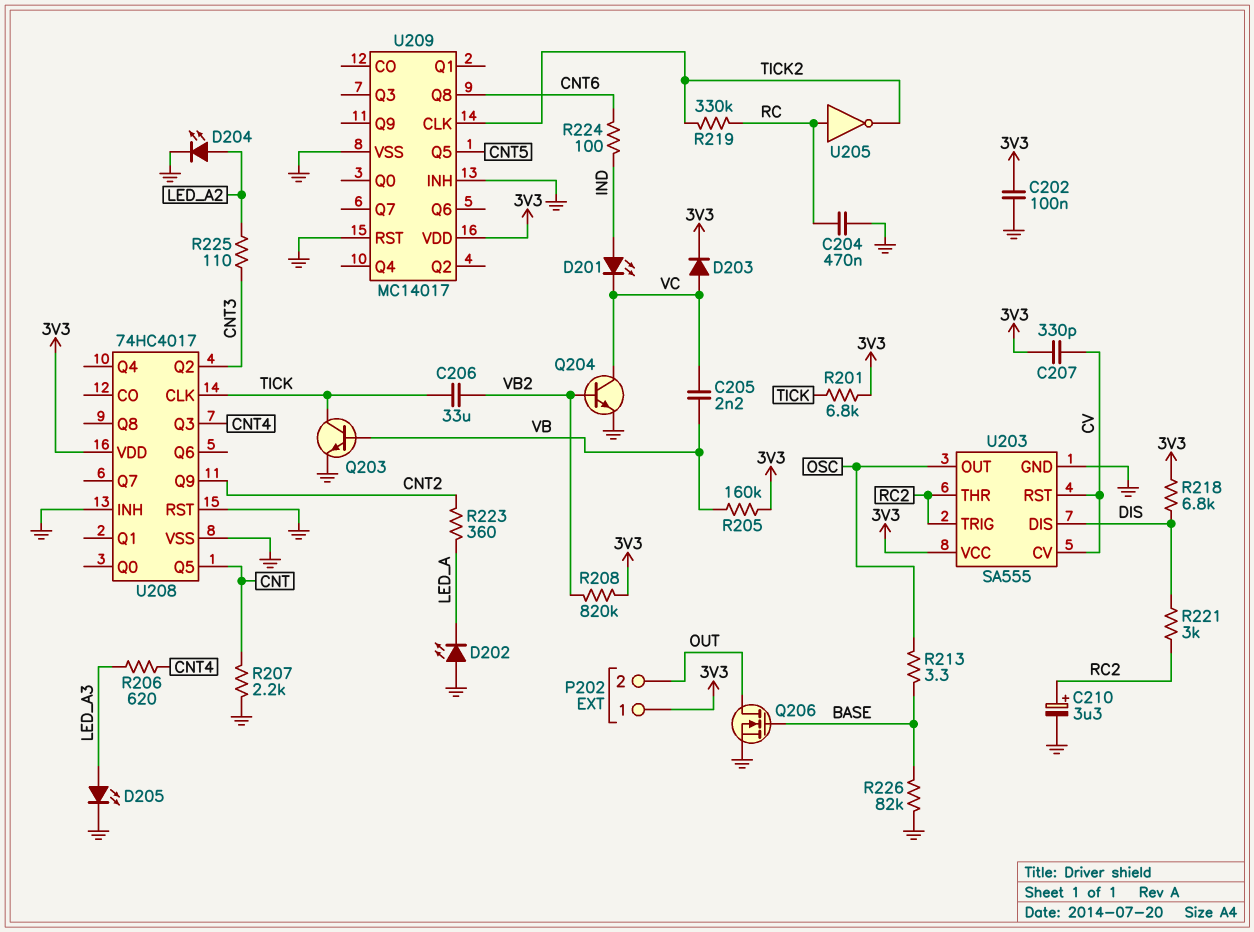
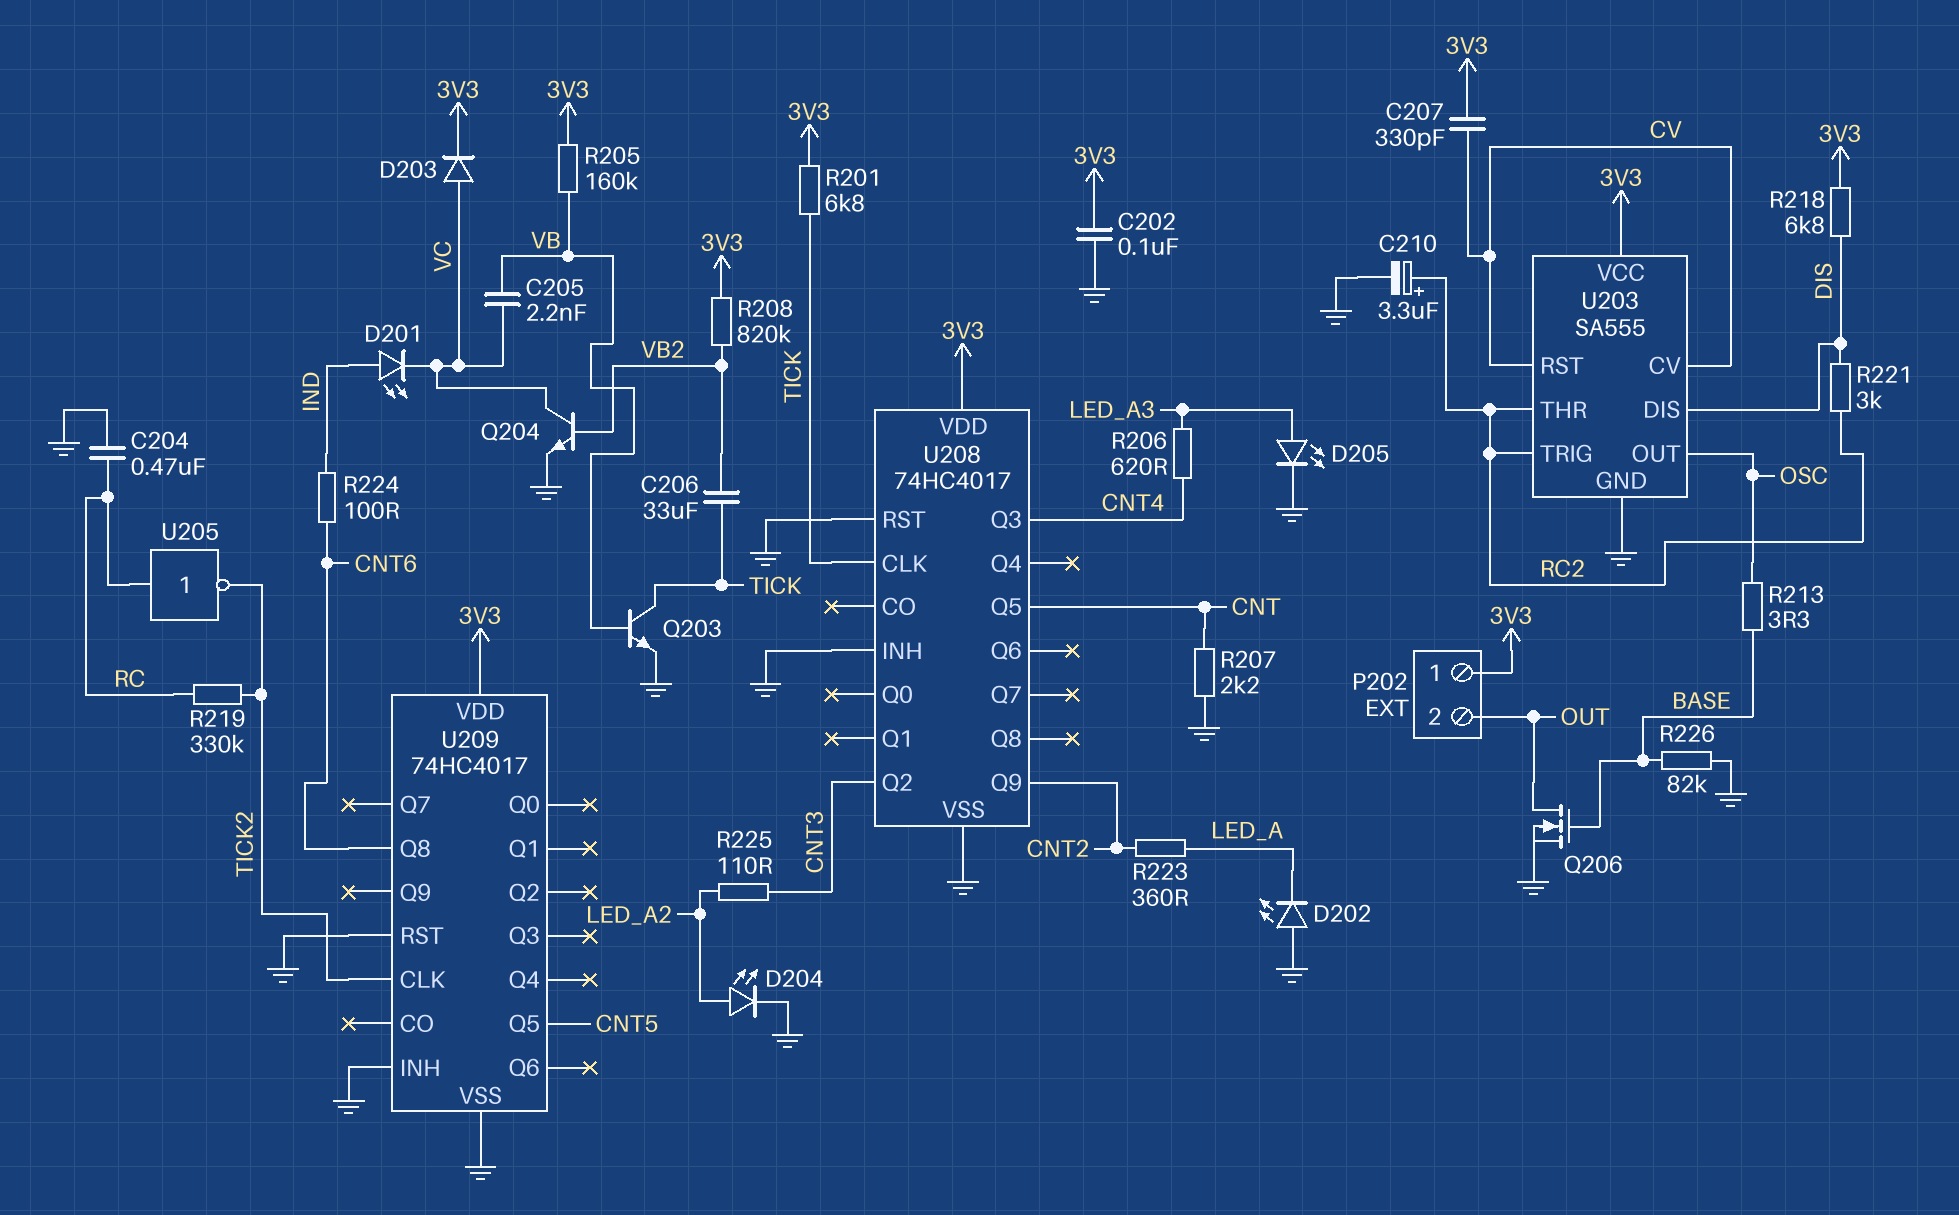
U209: MC14017 -> 74HC4017

